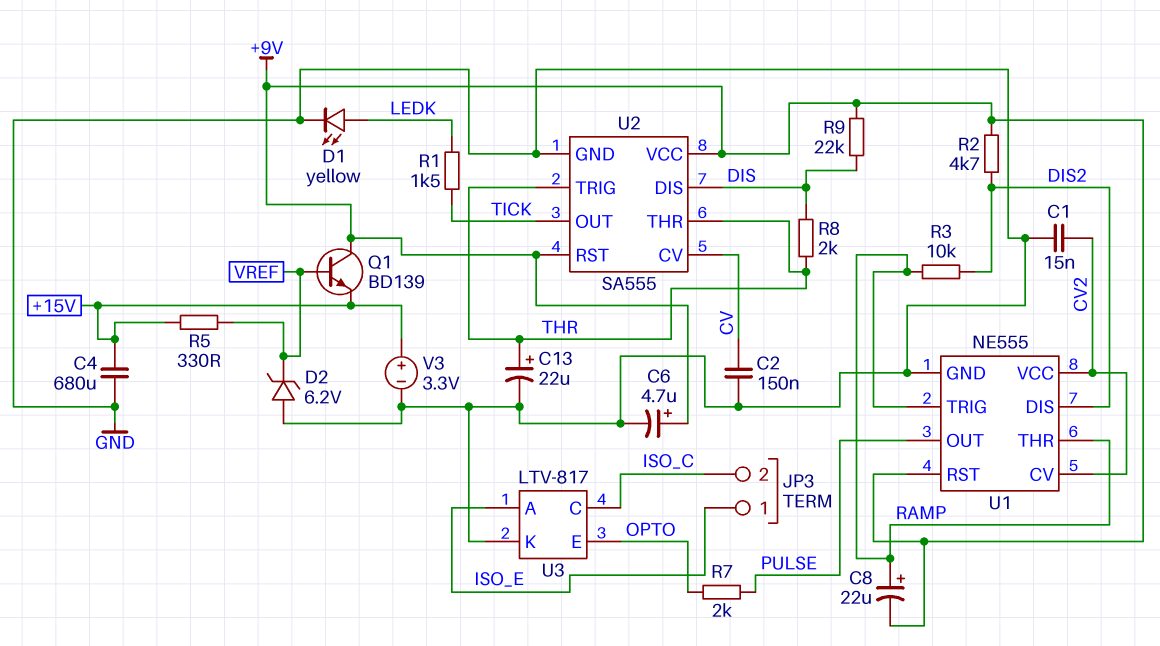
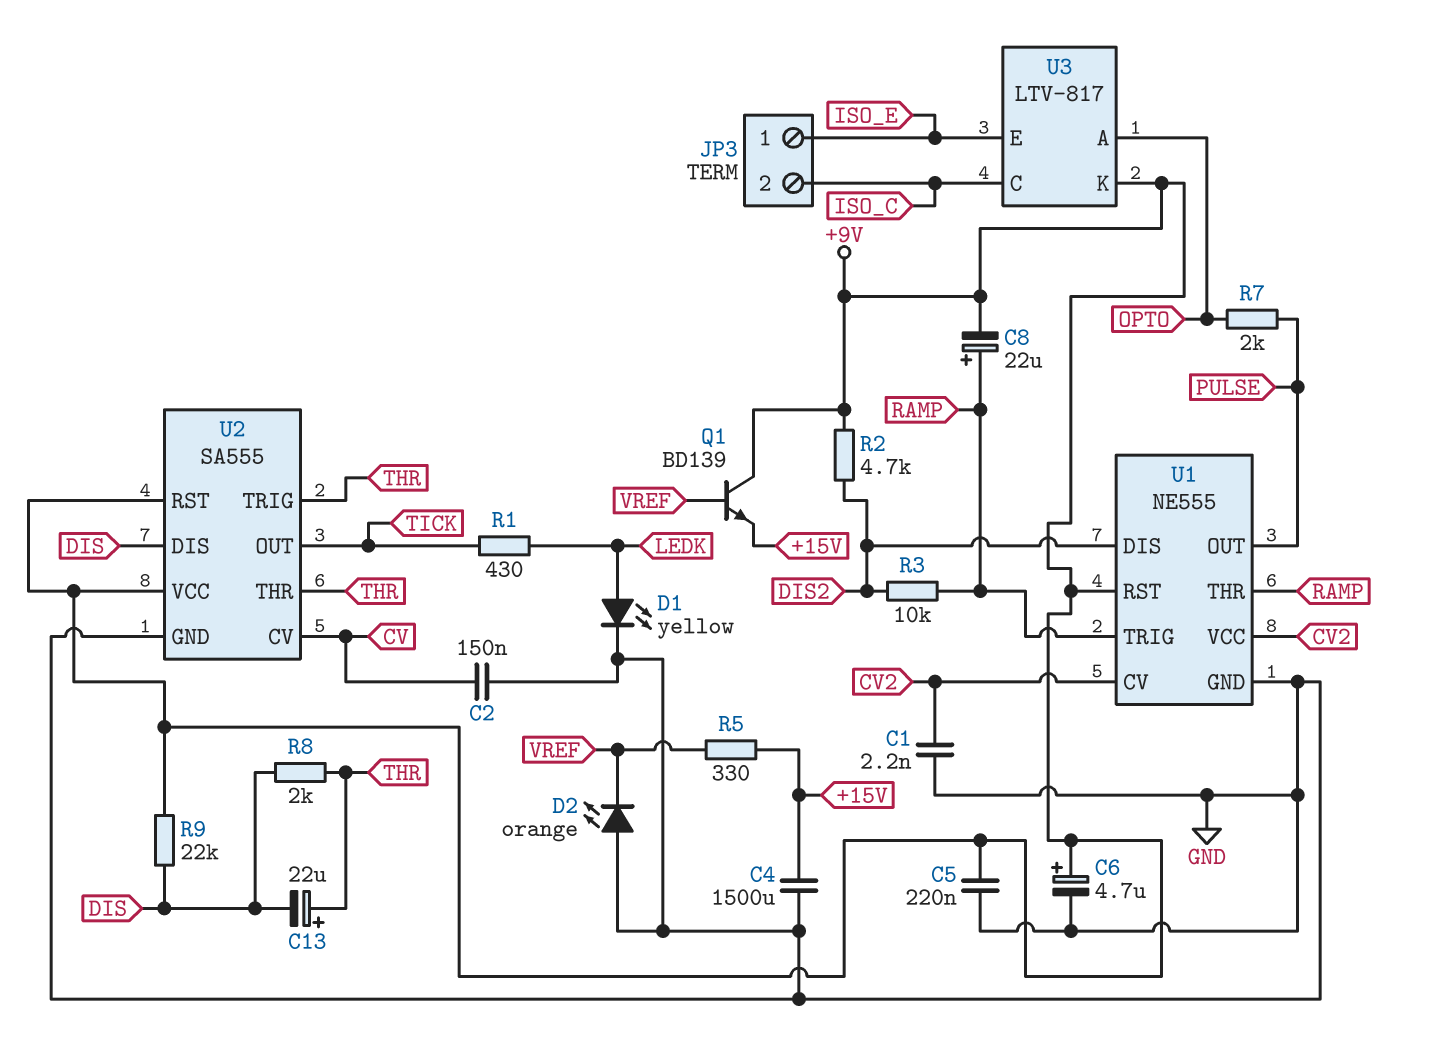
C1: 15nF (CV2, GND) -> 2.2nF (CV2, GND)
C4: 680uF (+15V, GND) -> 1500uF (+15V, GND)
C5: none -> 220nF (+9V, GND)
C13: 22uF (plus THR, minus GND) -> 22uF (plus THR, minus DIS)
D2: zener 6.2V (A GND, K VREF) -> LED orange (A GND, K VREF)
R1: 1.5k (LEDK, TICK) -> 430 (LEDK, TICK)
U3 pin A: ISO_E -> OPTO
U3 pin E: OPTO -> ISO_E
U3 pin K: GND -> +9V
V3: 3.3V (plus +15V, minus GND) -> none

